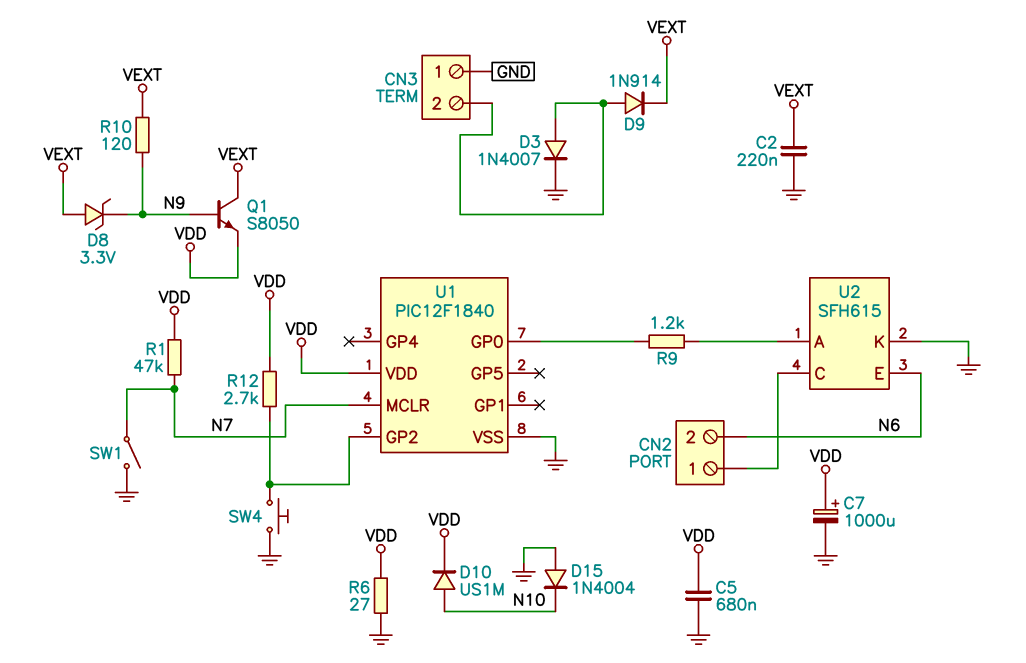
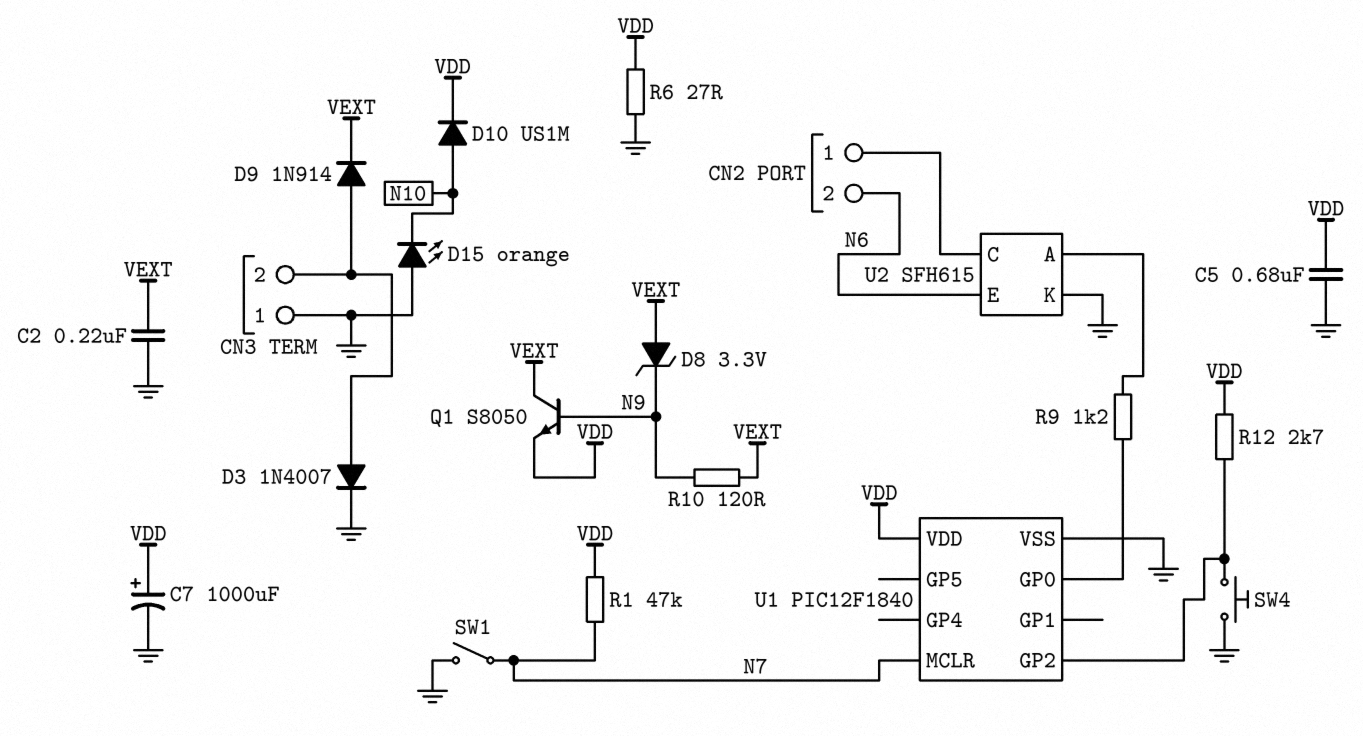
D15: diode 1N4004 (A GND, K N10) -> LED orange (A GND, K N10)

